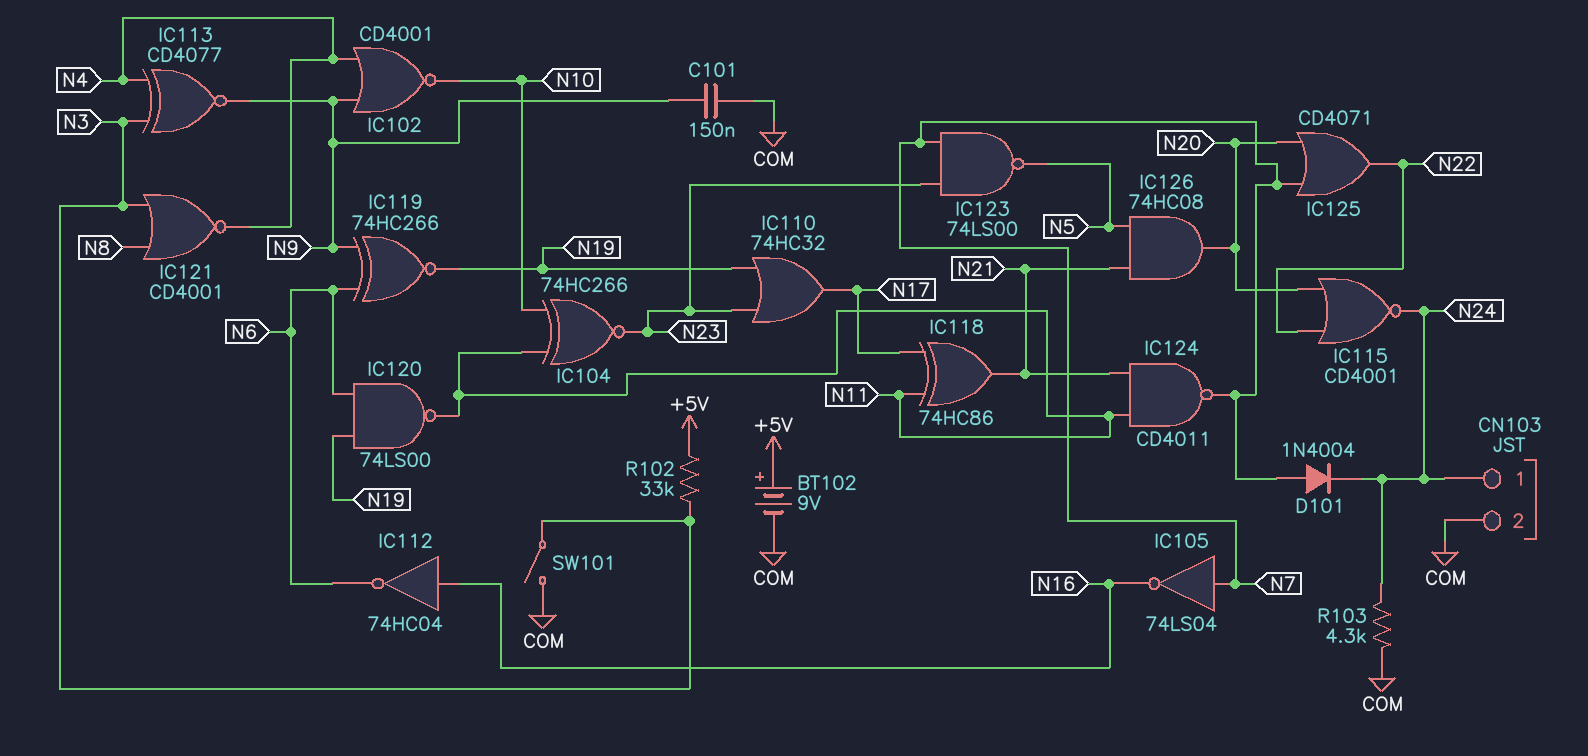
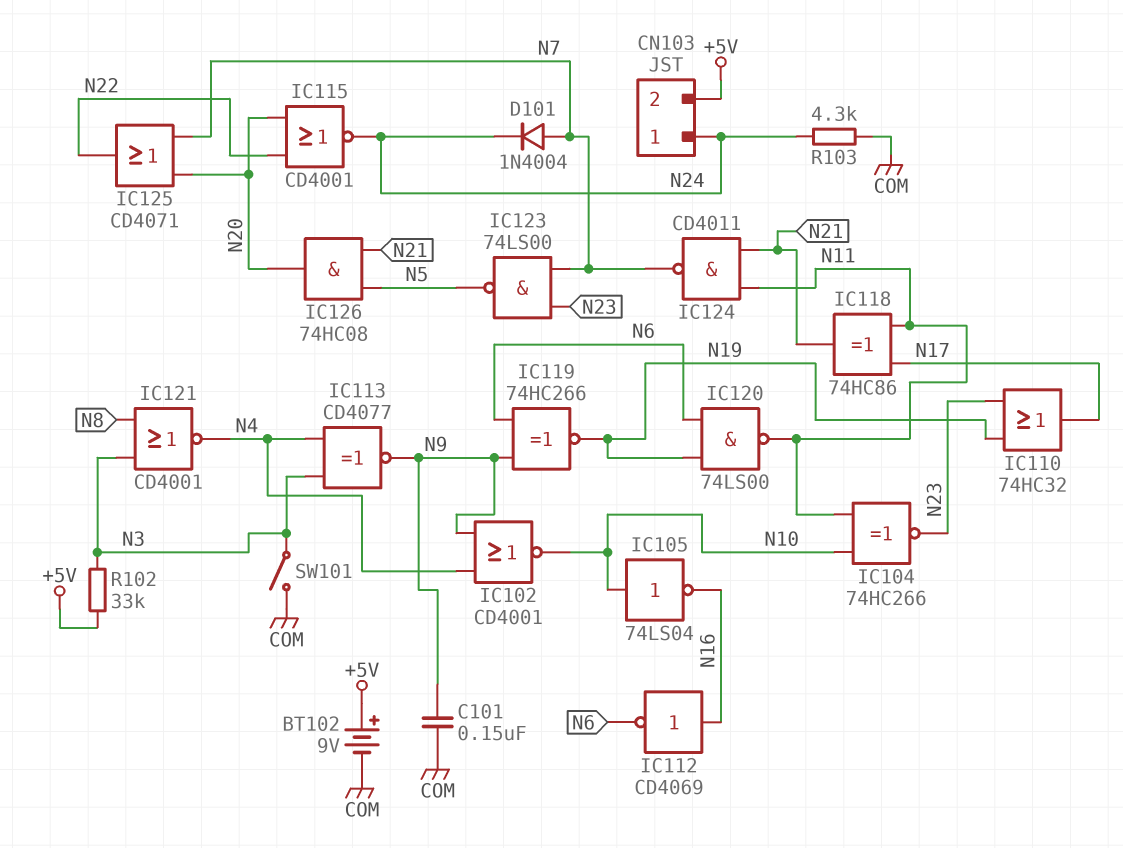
CN103 pin 2: COM -> +5V
IC105: NOT 74LS04 (in N7, out N16) -> NOT 74LS04 (in N10, out N16)
IC112: NOT 74HC04 (in N16, out N6) -> NOT CD4069 (in N16, out N6)

